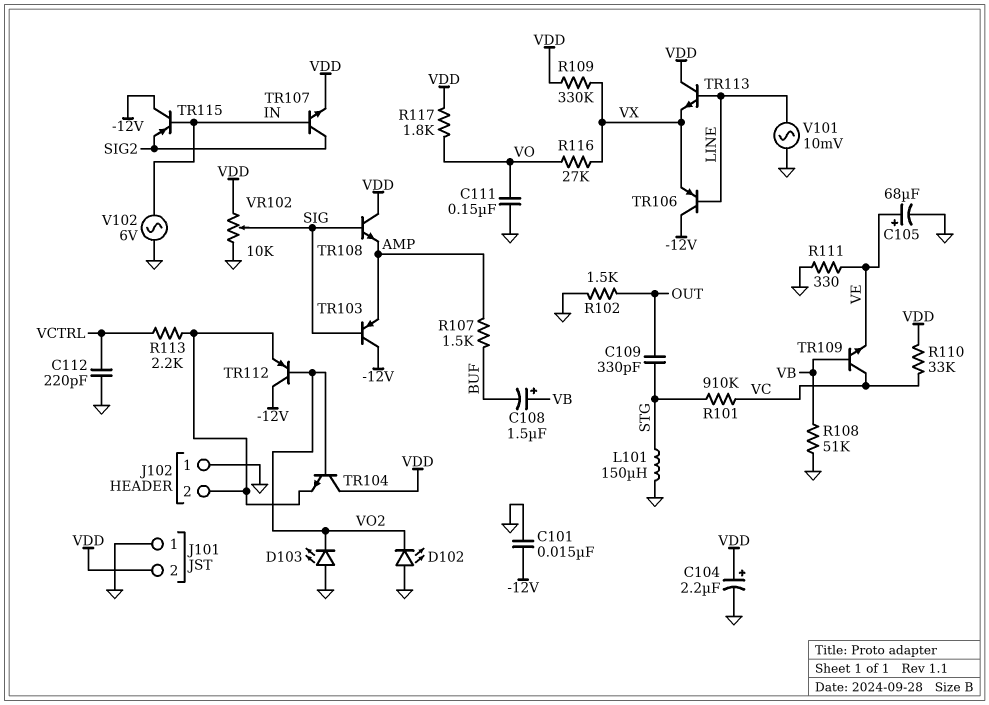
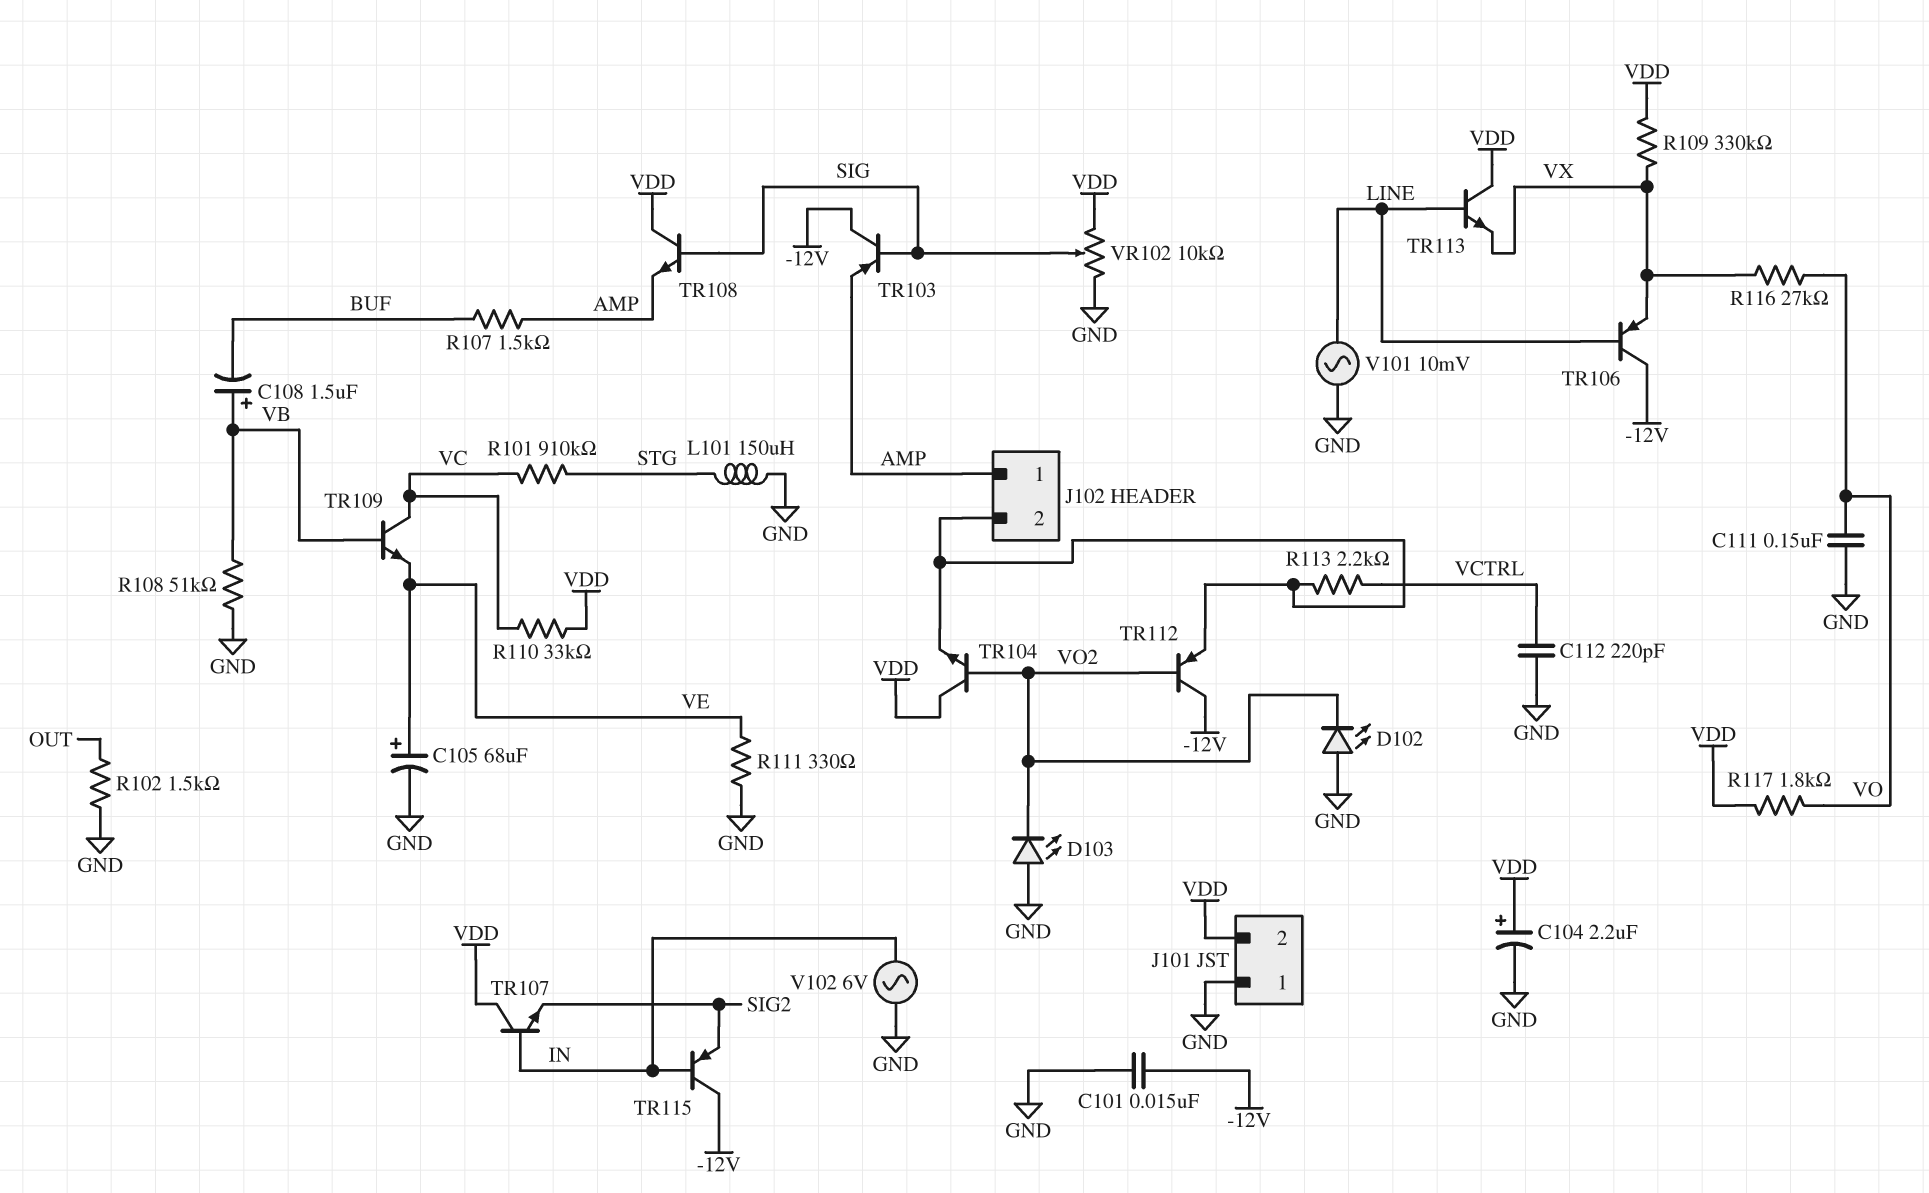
C109: 330pF (OUT, STG) -> none
J102 pin 1: GND -> AMP
TR107: NPN (B IN, C SIG2, E VDD) -> NPN (B IN, C VDD, E SIG2)

